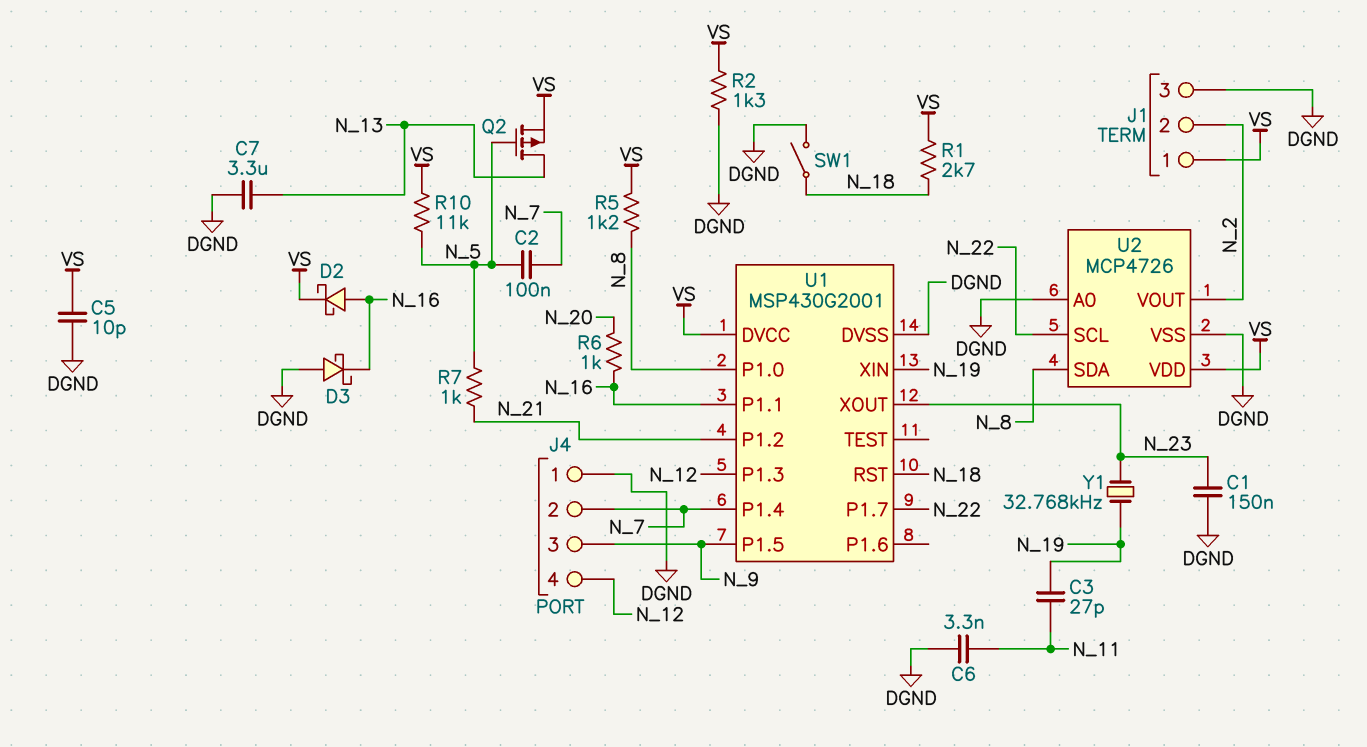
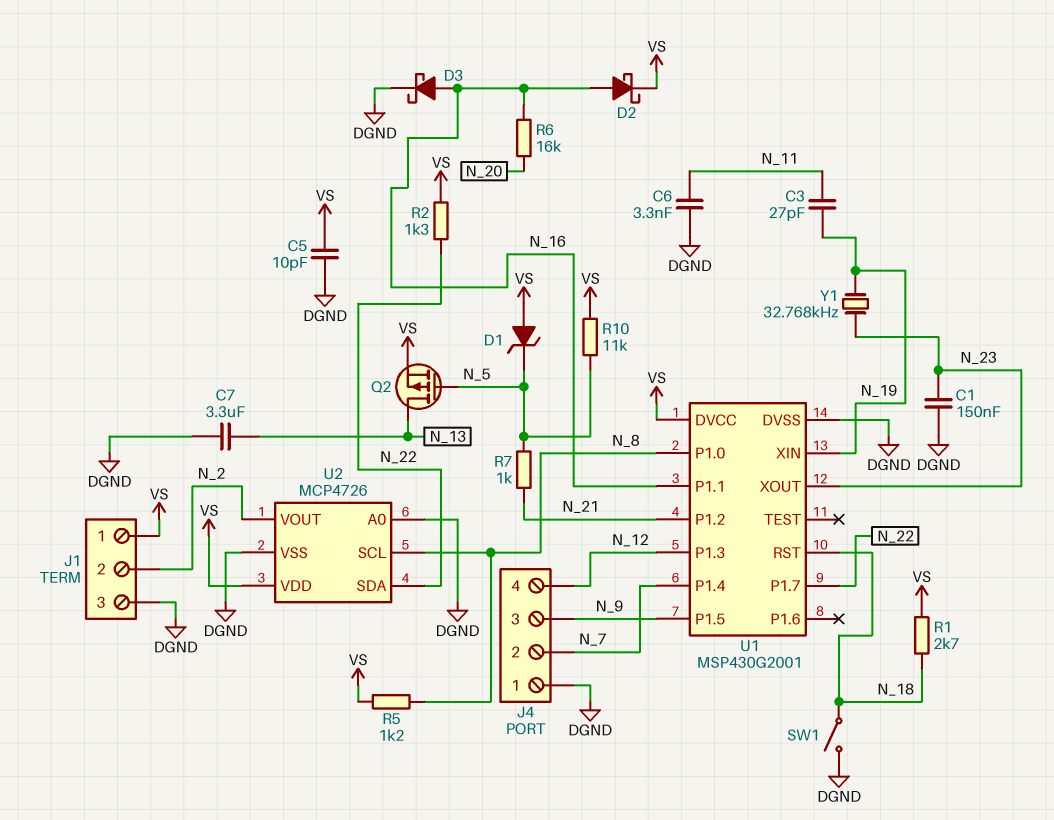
C2: 100nF (N_5, N_7) -> none
D1: none -> zener (A VS, K N_5)
D3: schottky (A DGND, K N_16) -> schottky (A N_16, K DGND)
R2: 1.3k (DGND, VS) -> 1.3k (N_22, VS)
R6: 1k (N_16, N_20) -> 16k (N_16, N_20)
U2 pin SCL: N_22 -> N_8
U2 pin SDA: N_8 -> N_22

